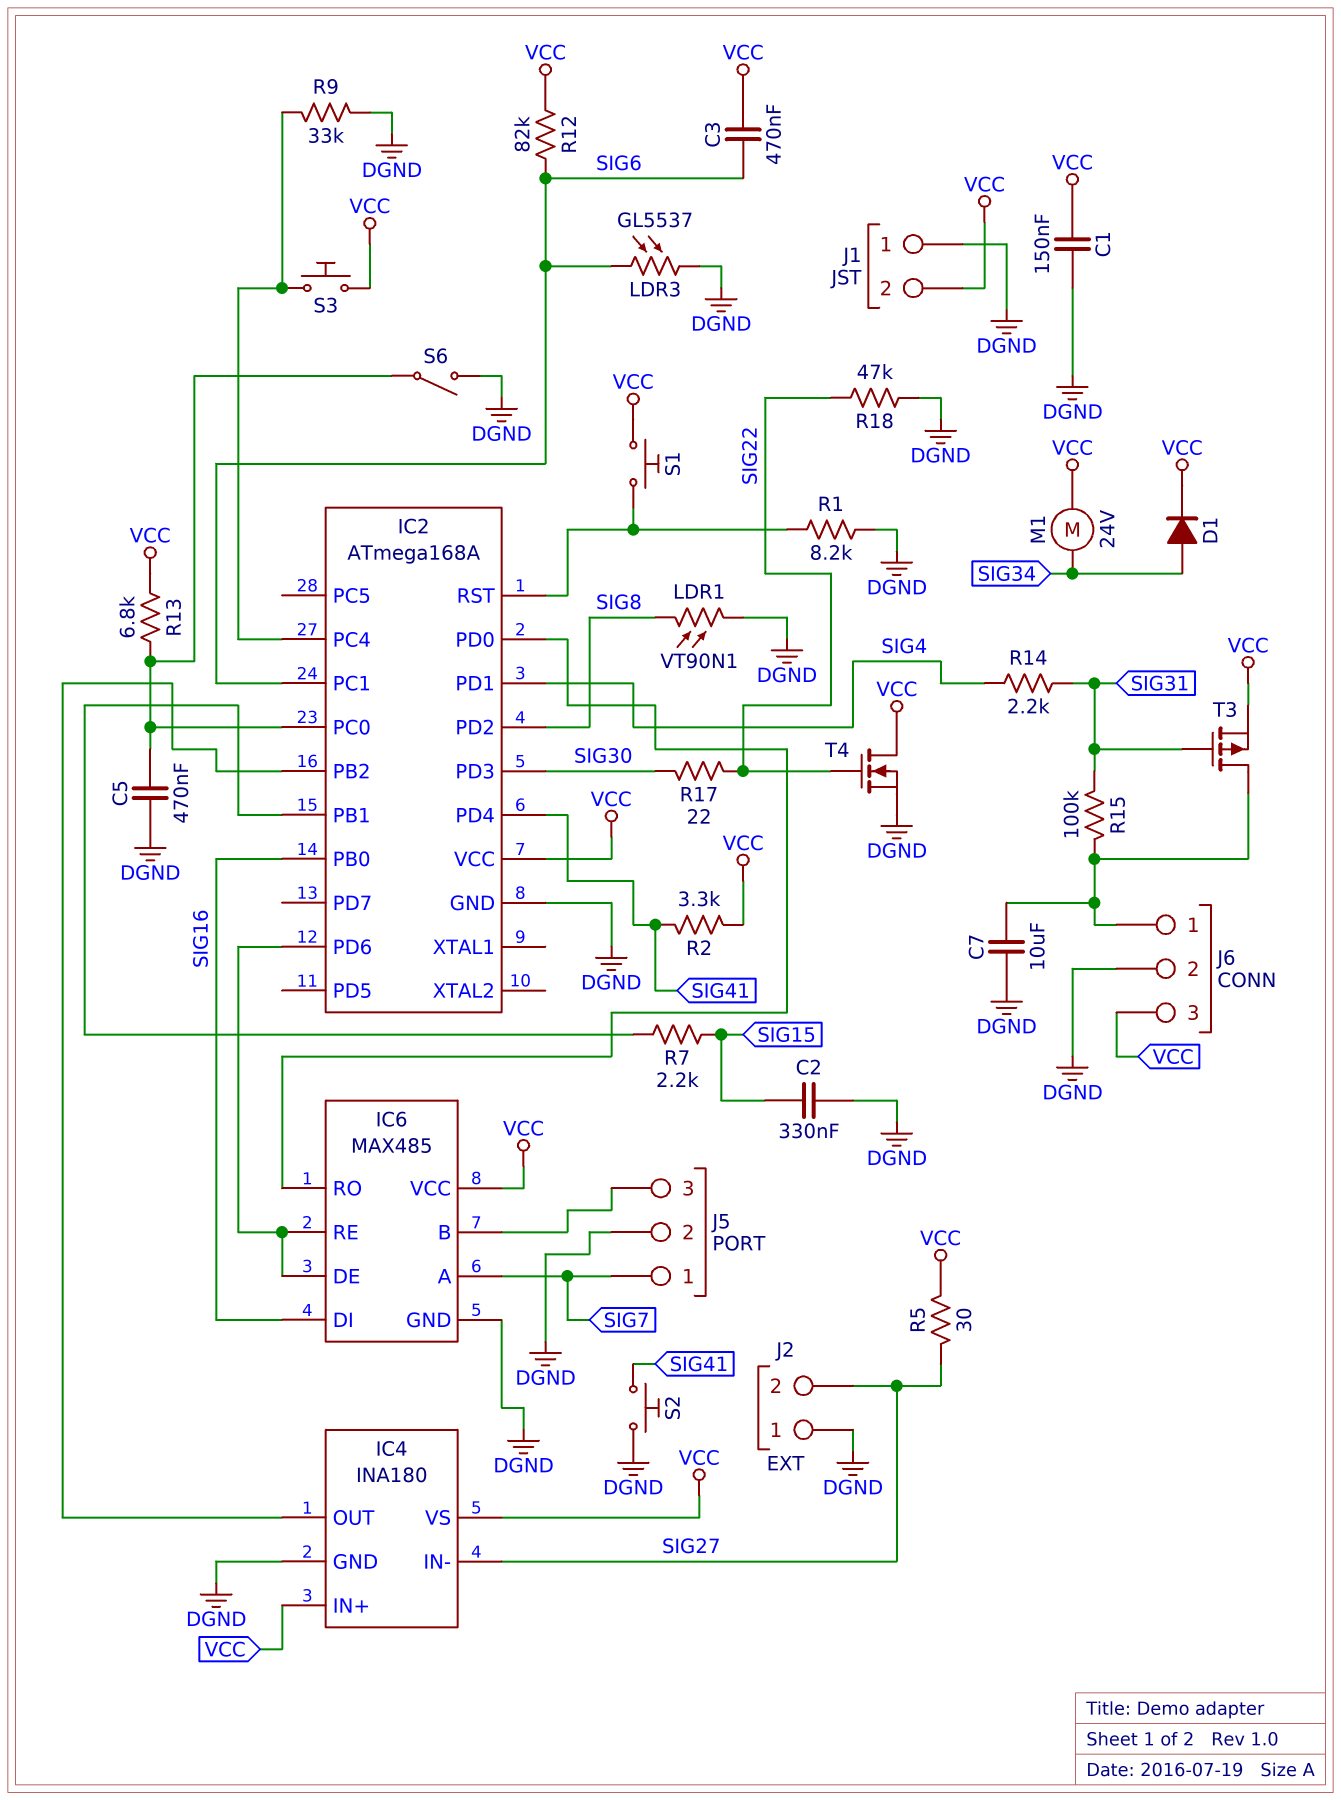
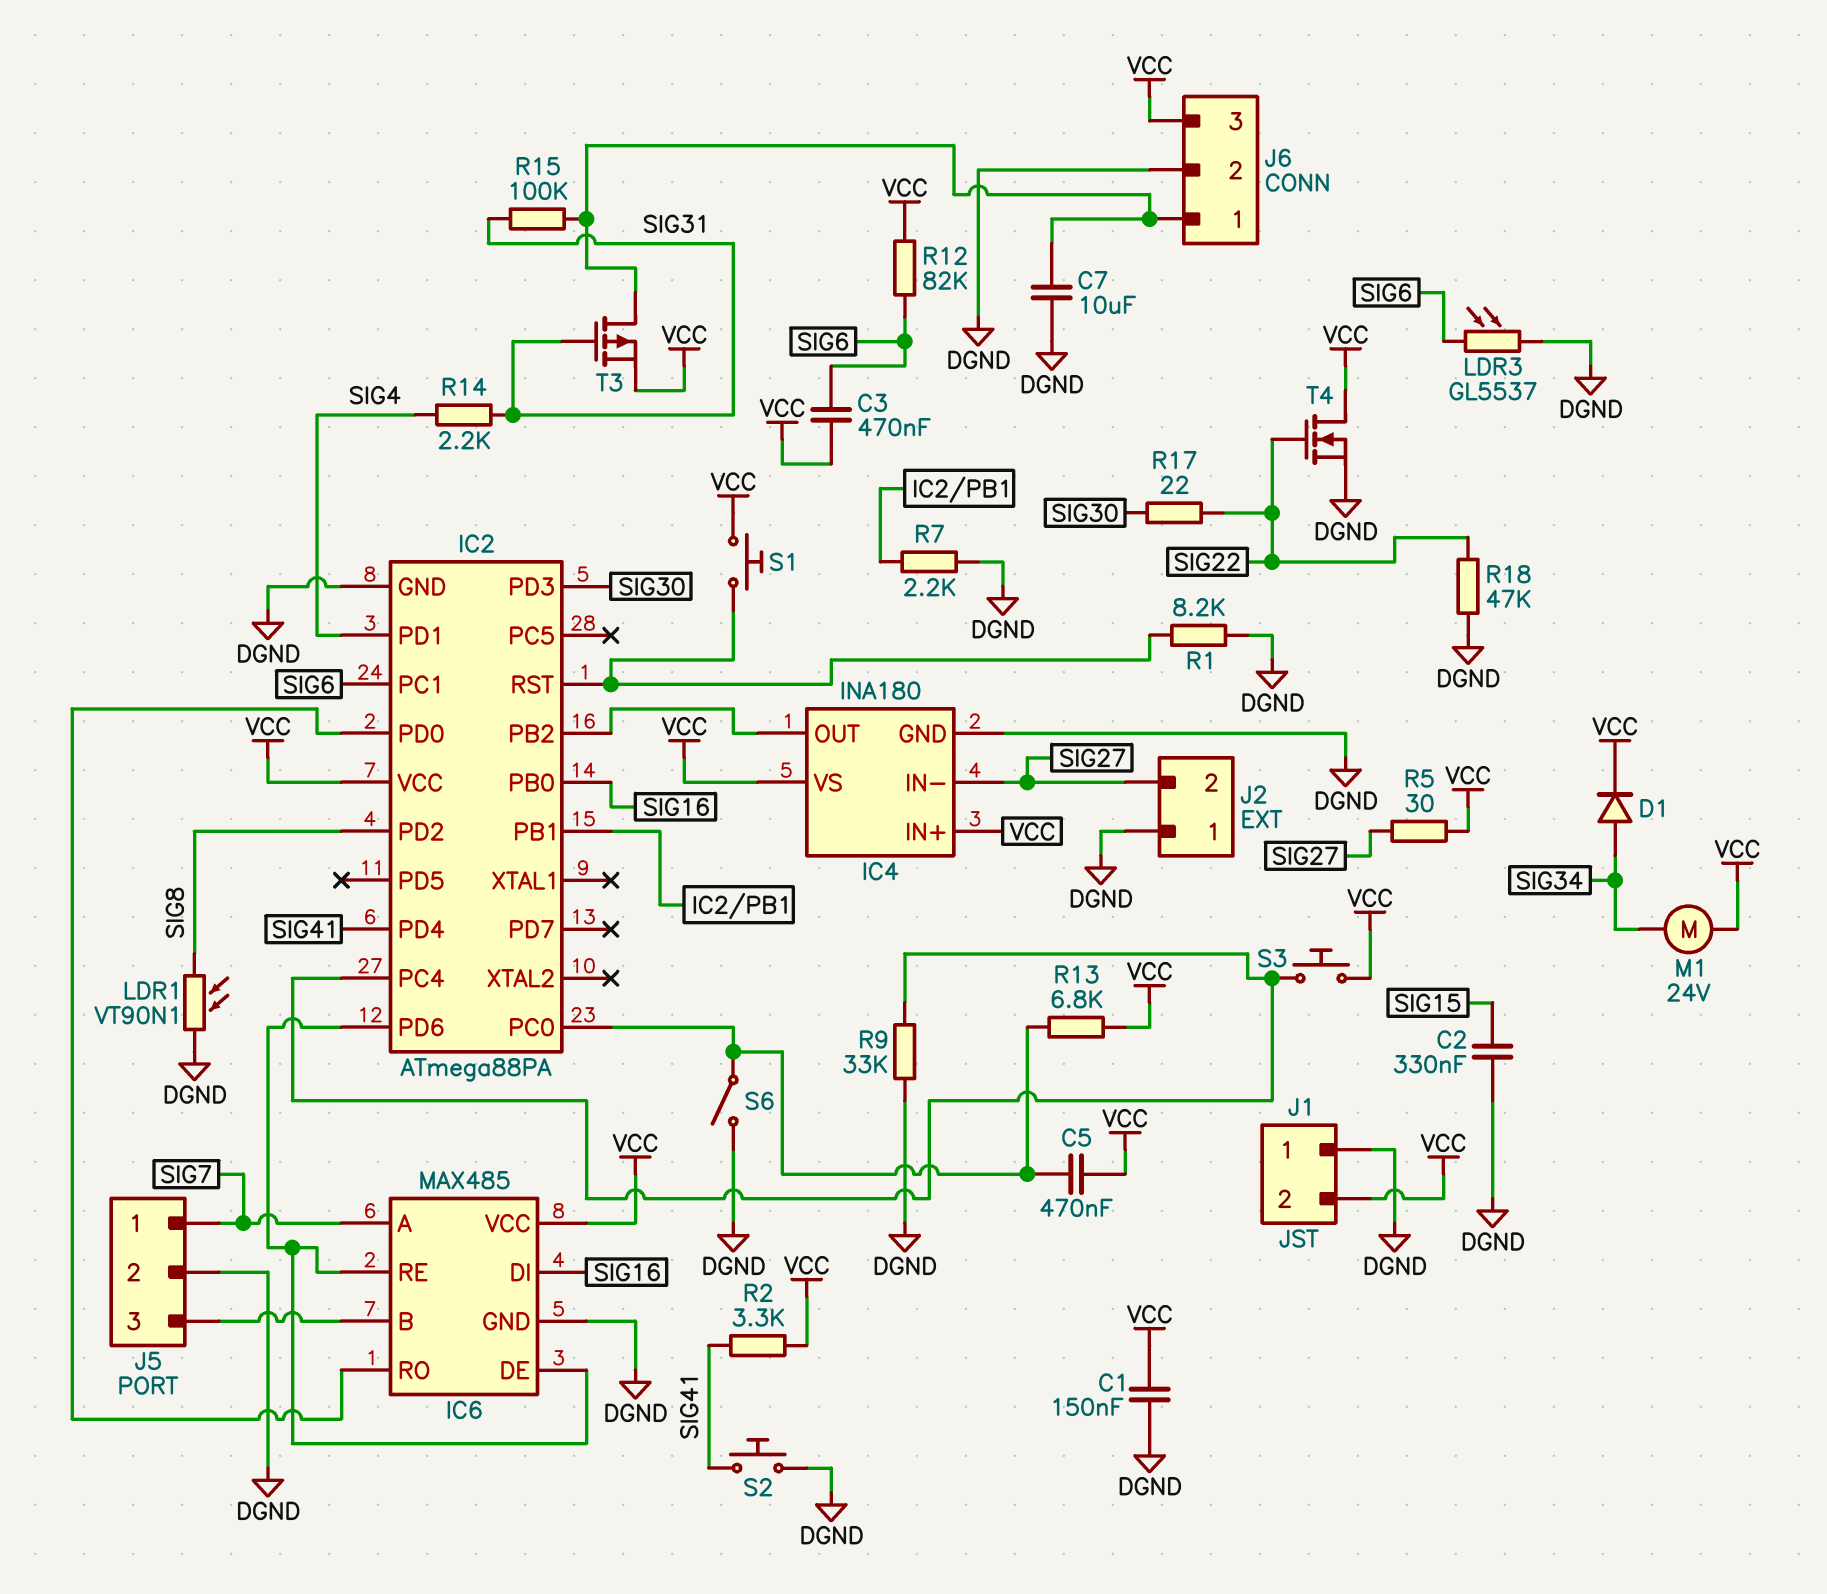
C5: 470nF (DGND, IC2/PC0) -> 470nF (IC2/PC0, VCC)
IC2: ATmega168A -> ATmega88PA
R7: 2.2k (IC2/PB1, SIG15) -> 2.2k (DGND, IC2/PB1)

